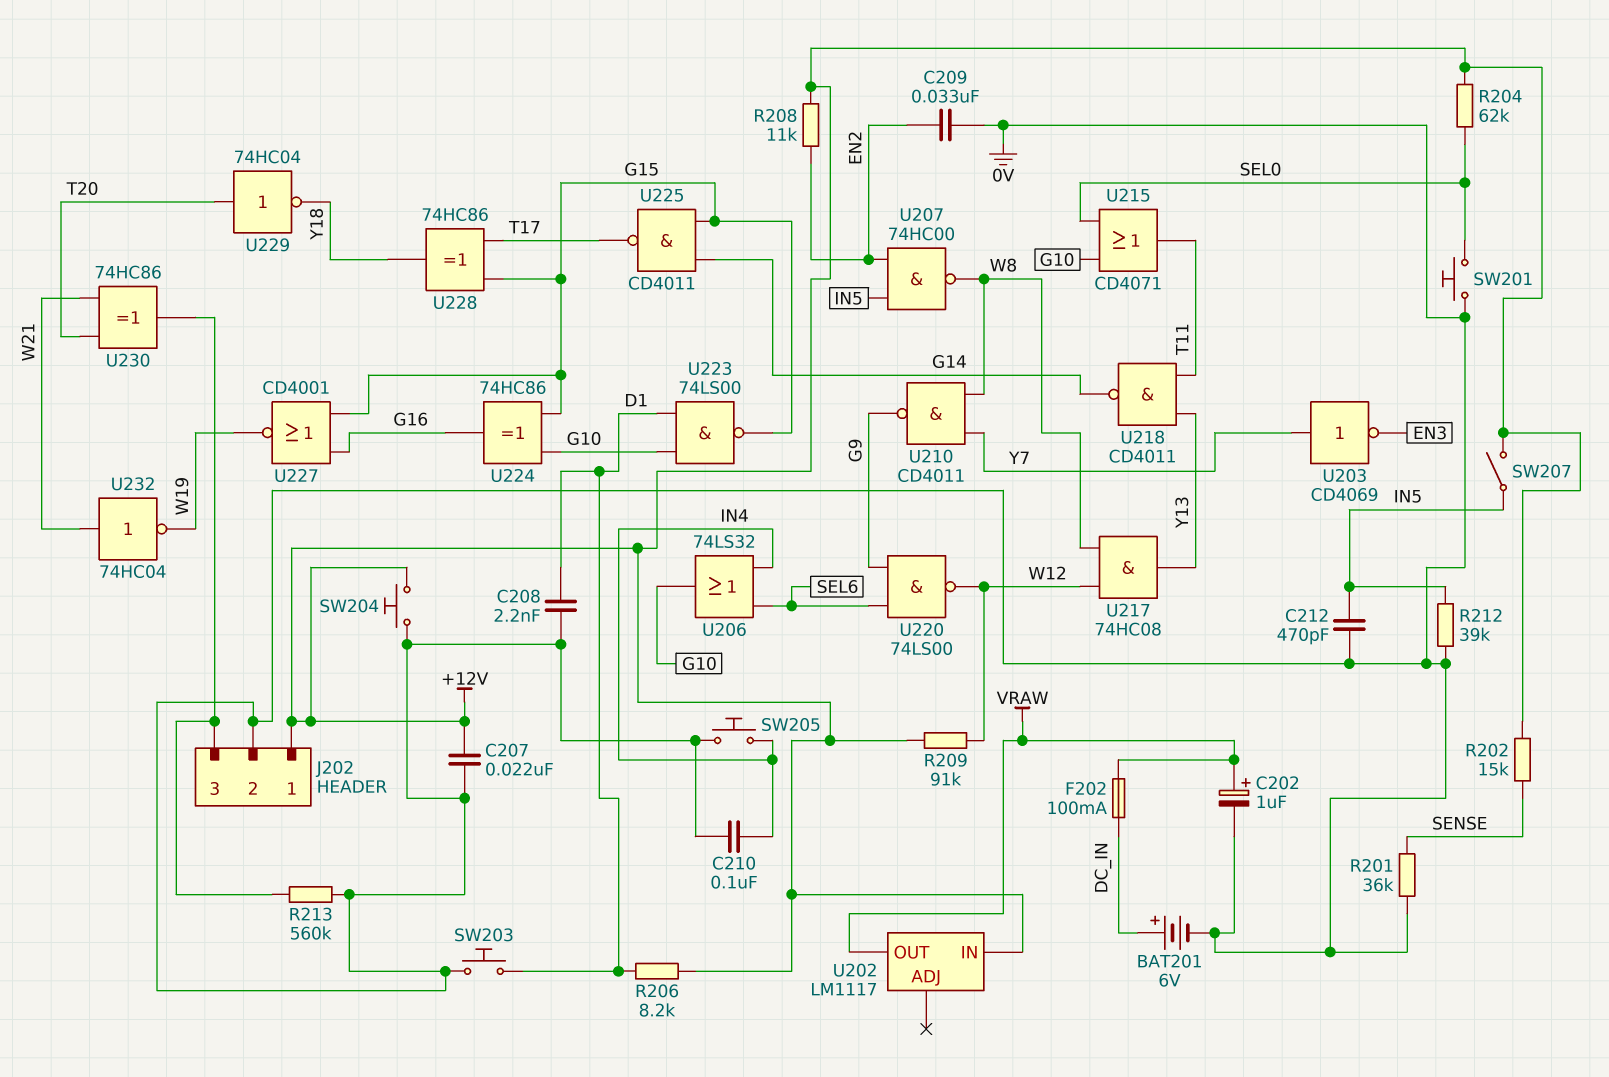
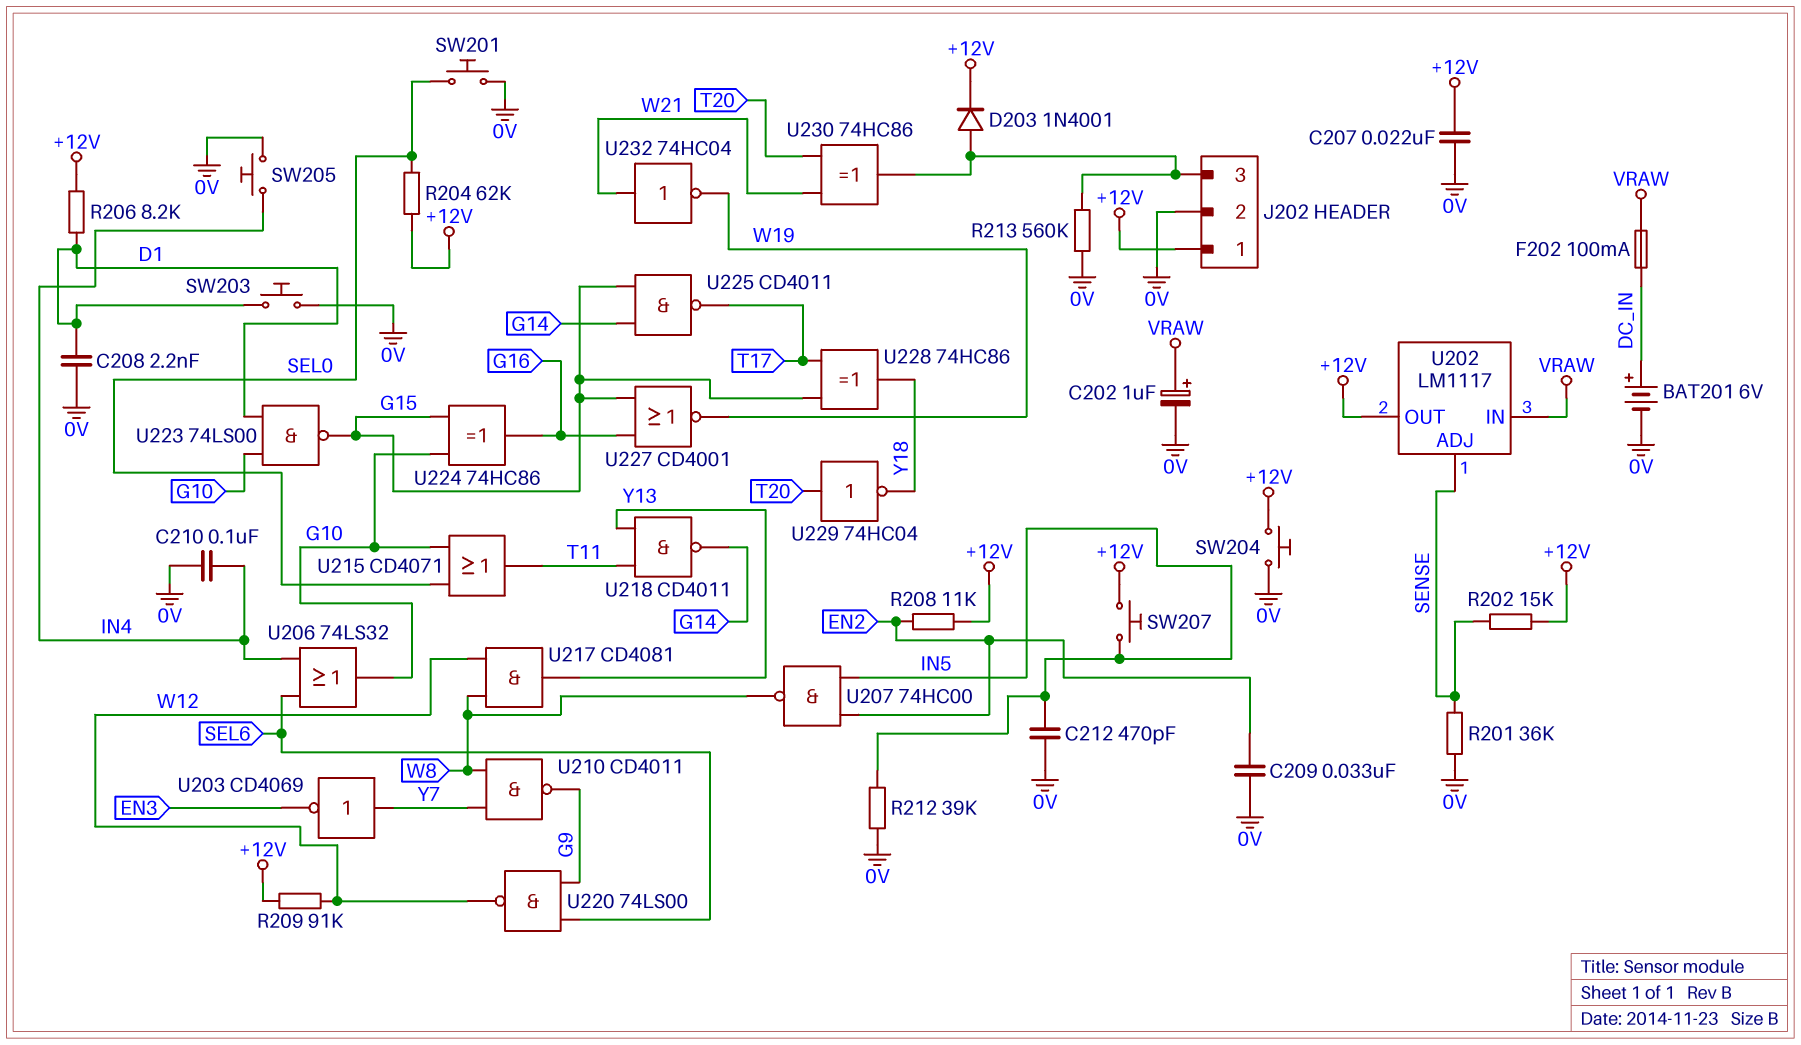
D203: none -> diode 1N4001 (A J202/3, K +12V)
SW207: switch (+12V, IN5) -> button (+12V, IN5)
U202 pin ADJ: none -> SENSE
U202 pin IN: +12V -> VRAW
U202 pin OUT: VRAW -> +12V
U217: AND 74HC08 (in W8, in W12, out Y13) -> AND CD4081 (in W8, in W12, out Y13)

